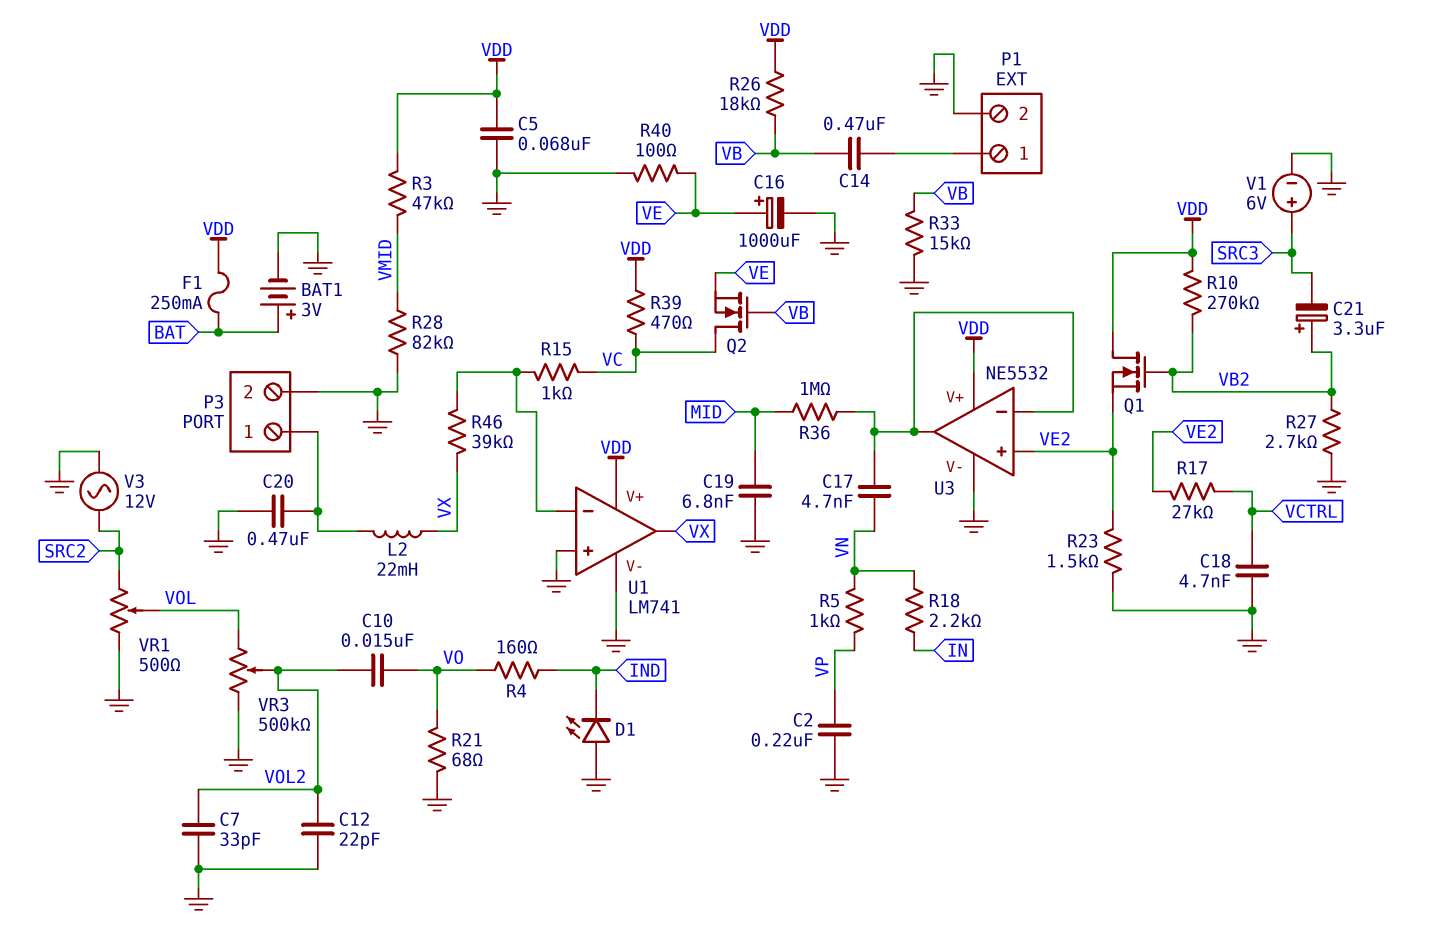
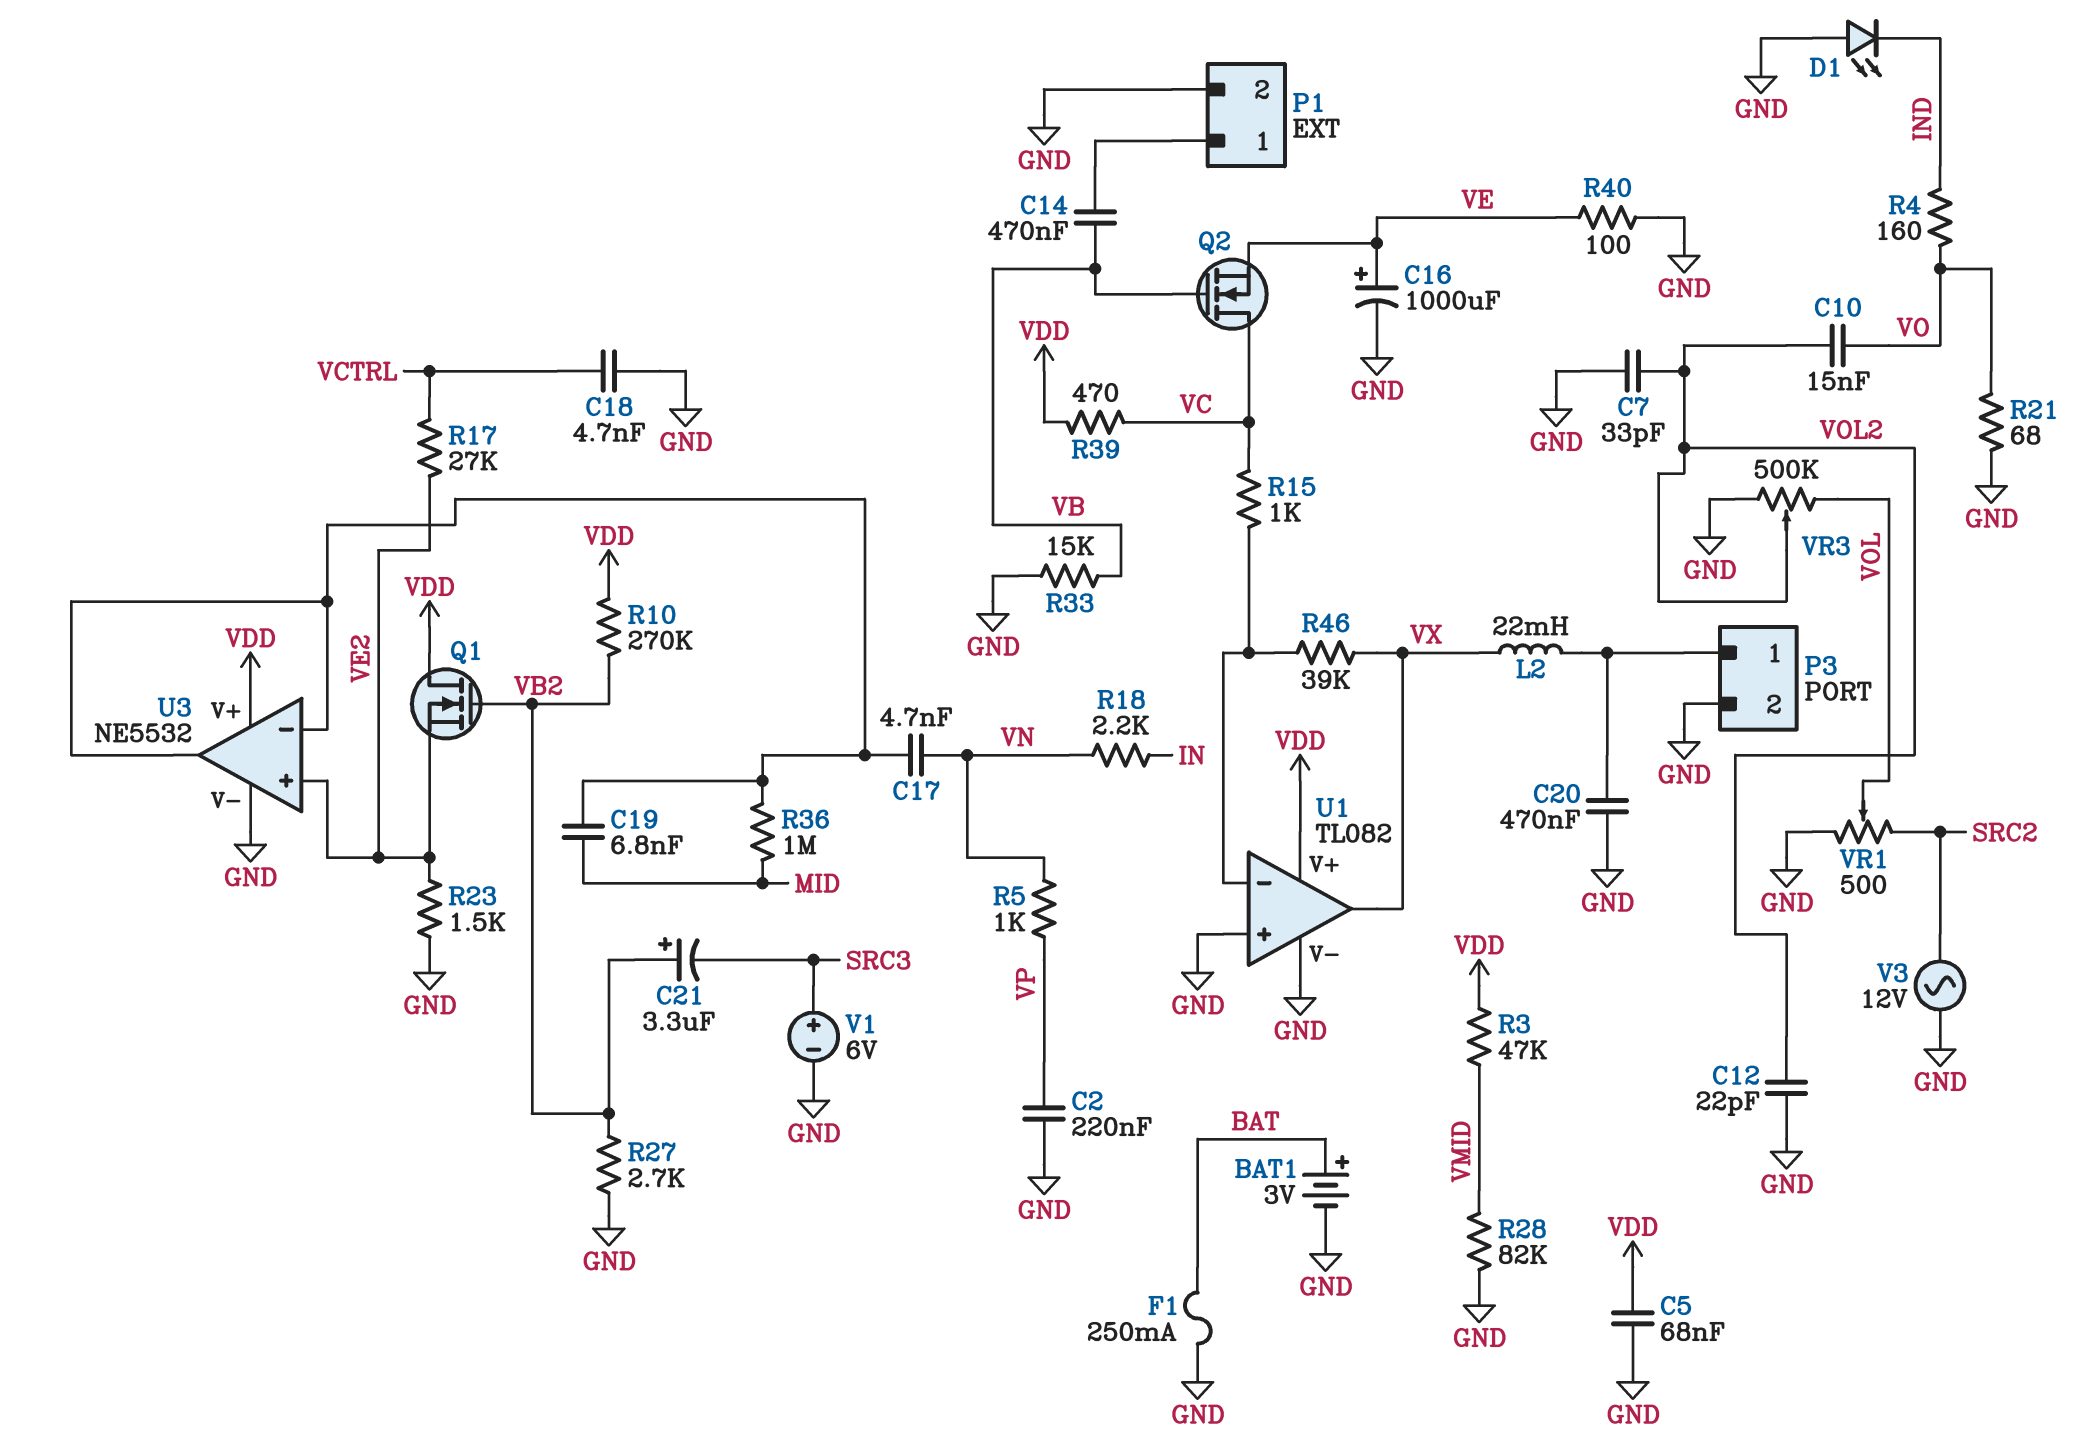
C19: 6.8nF (GND, MID) -> 6.8nF (MID, U3/in-)
F1: 250mA (BAT, VDD) -> 250mA (BAT, GND)
R26: 18k (VB, VDD) -> none
U1: LM741 -> TL082

